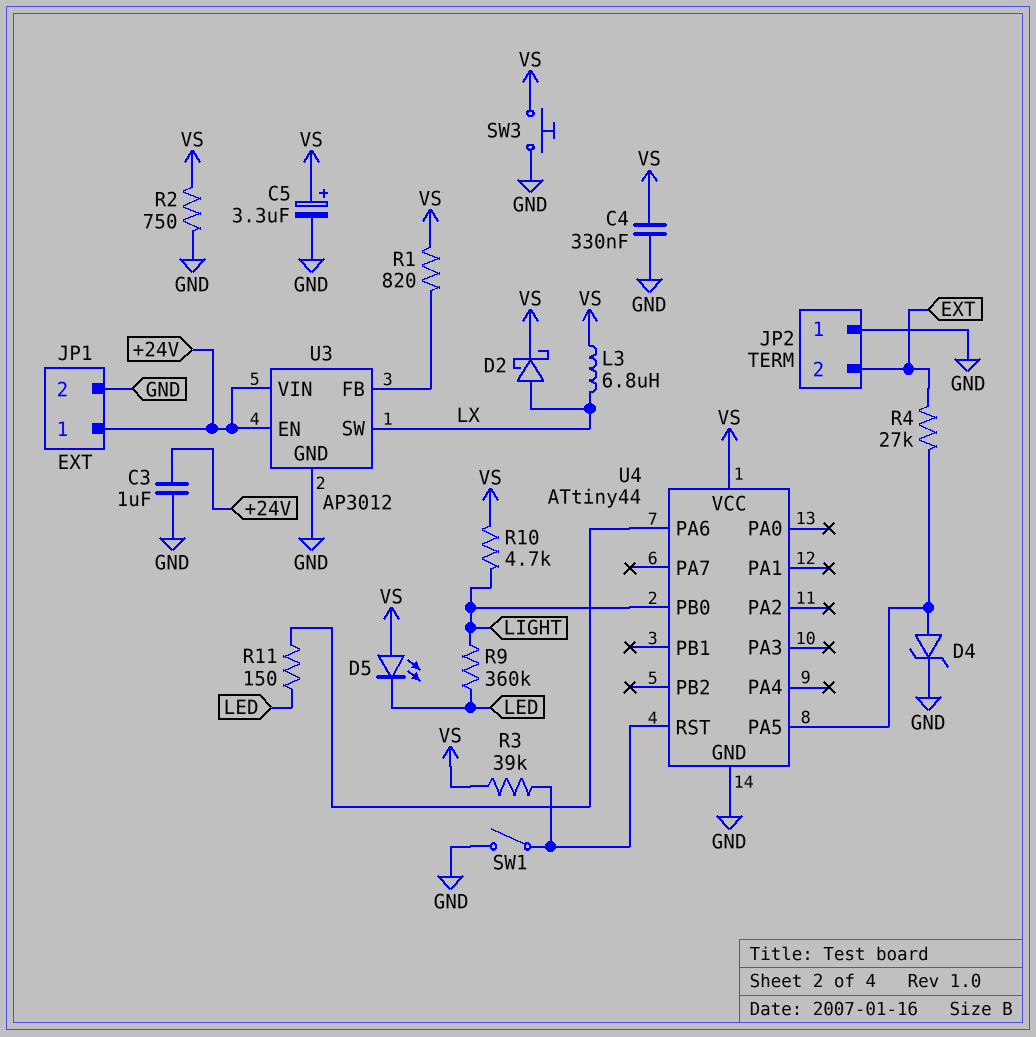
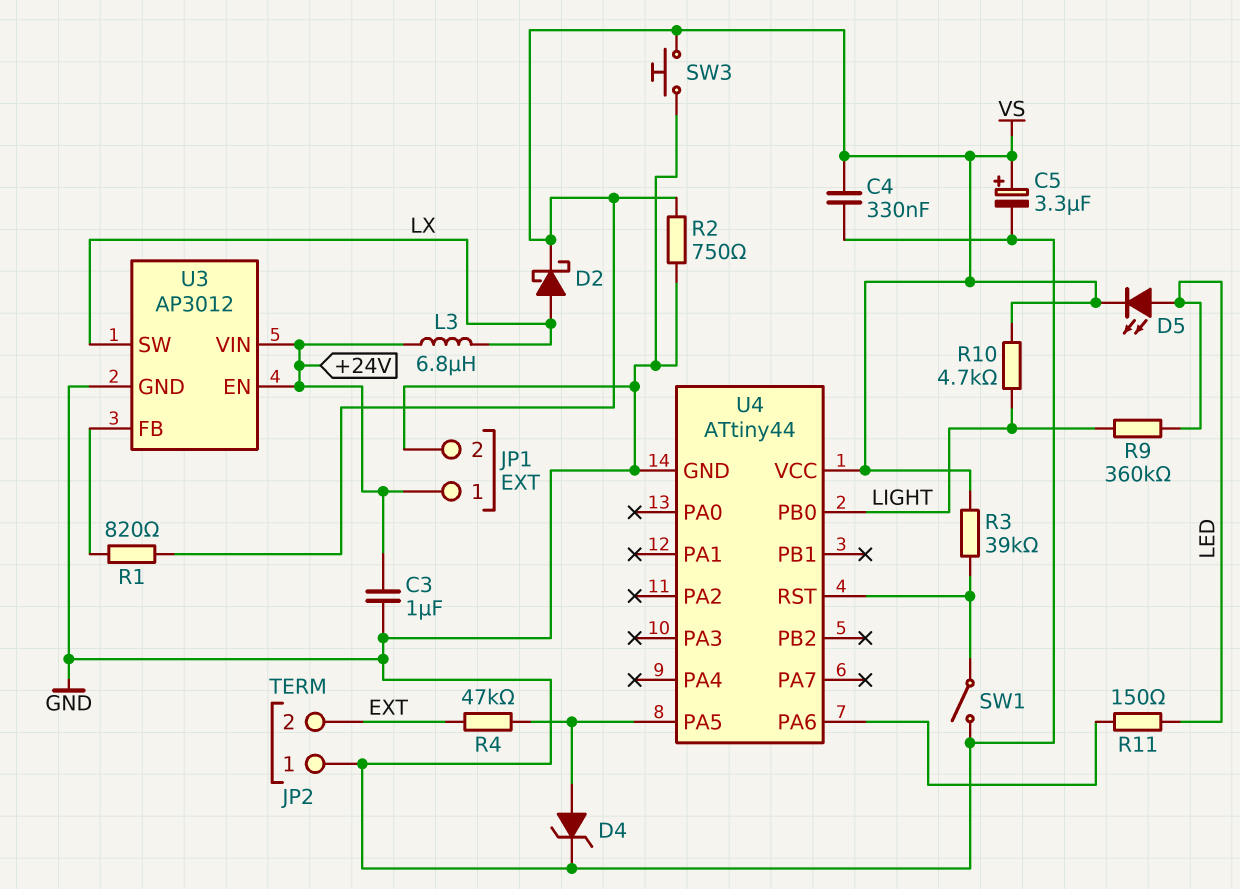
D5: LED (A VS, K LED) -> LED (A LED, K VS)
L3: 6.8uH (LX, VS) -> 6.8uH (+24V, LX)
R4: 27k (EXT, U4/PA5) -> 47k (EXT, U4/PA5)

